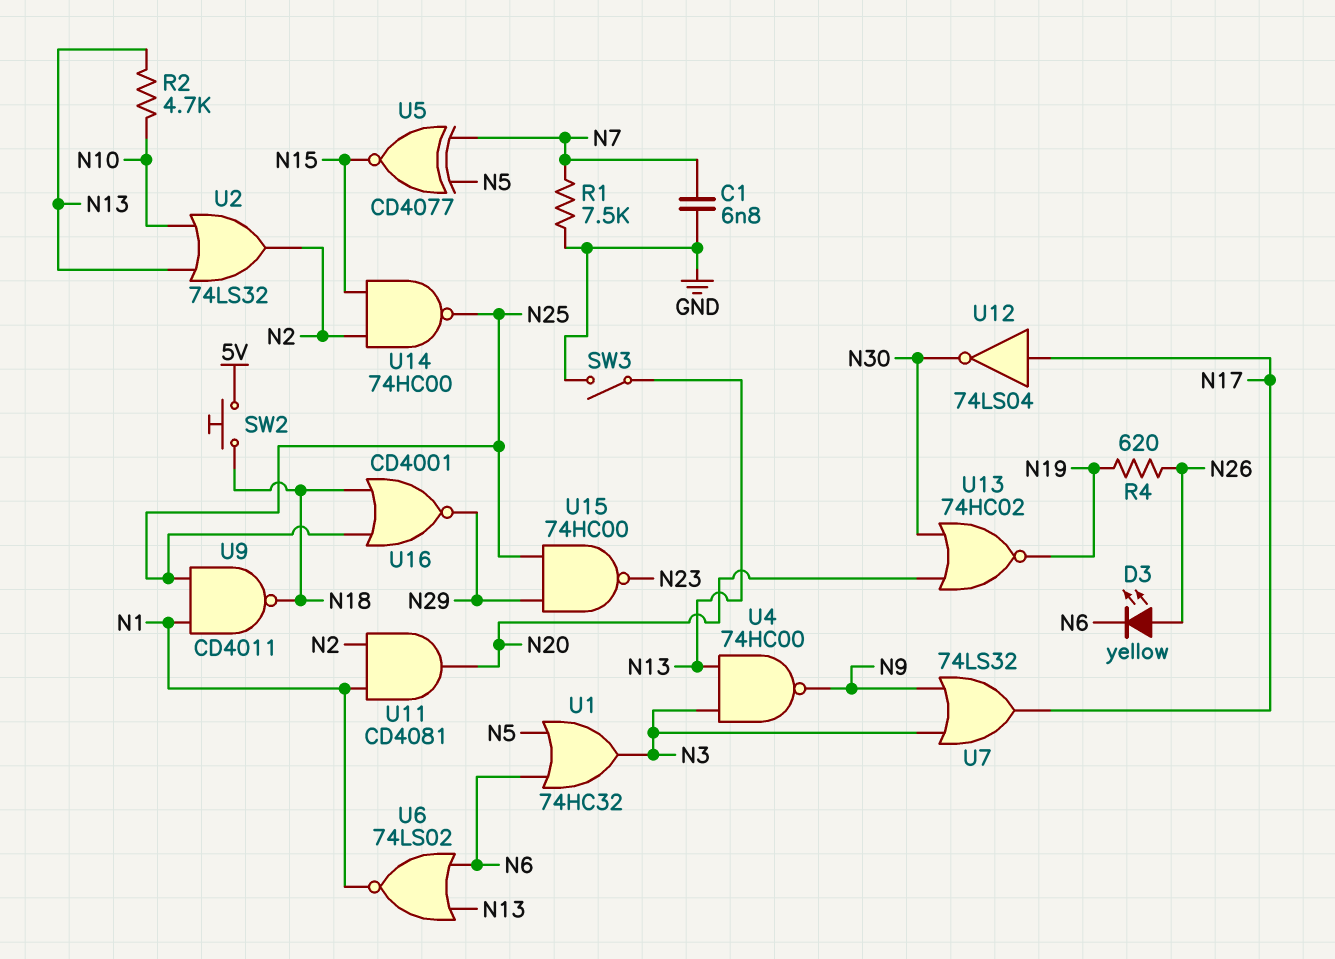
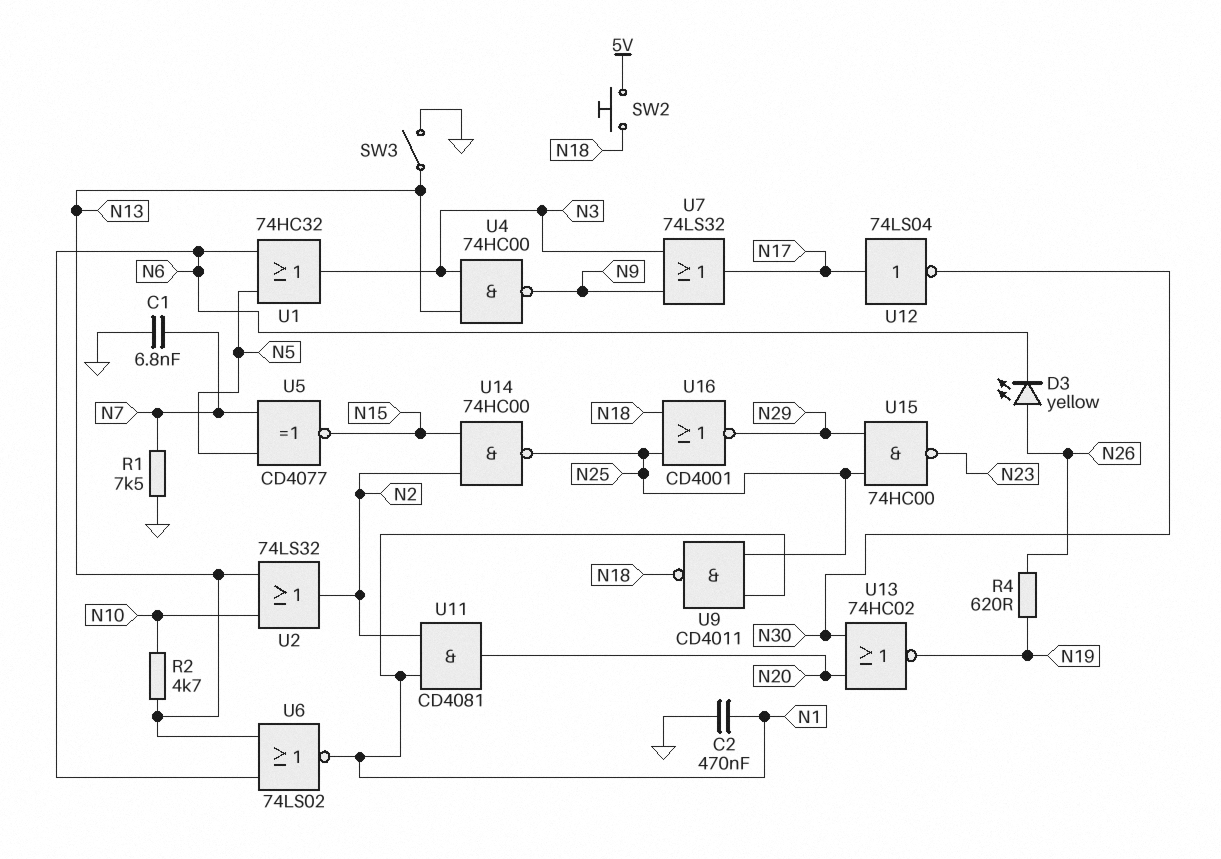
C2: none -> 470nF (GND, N1)

